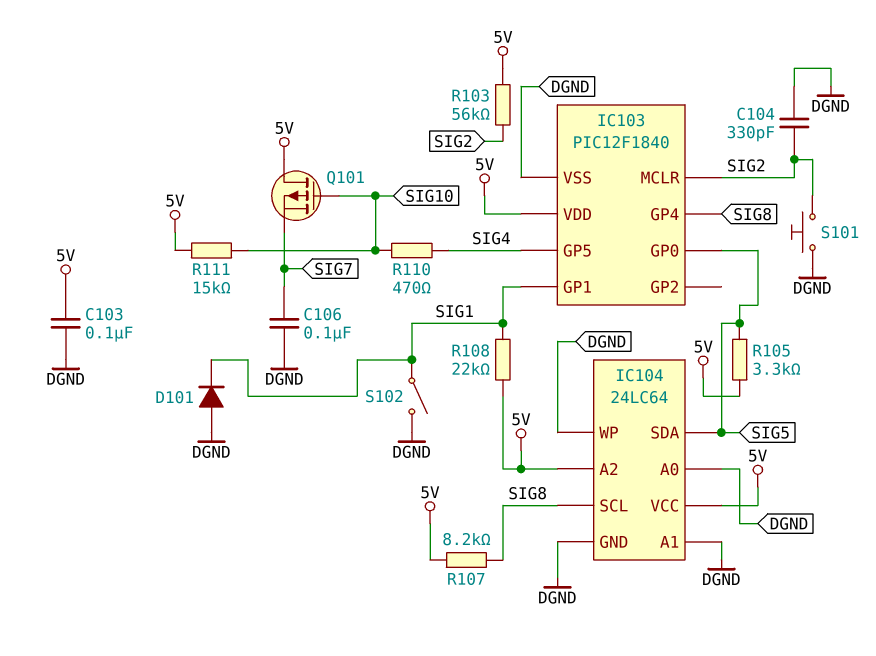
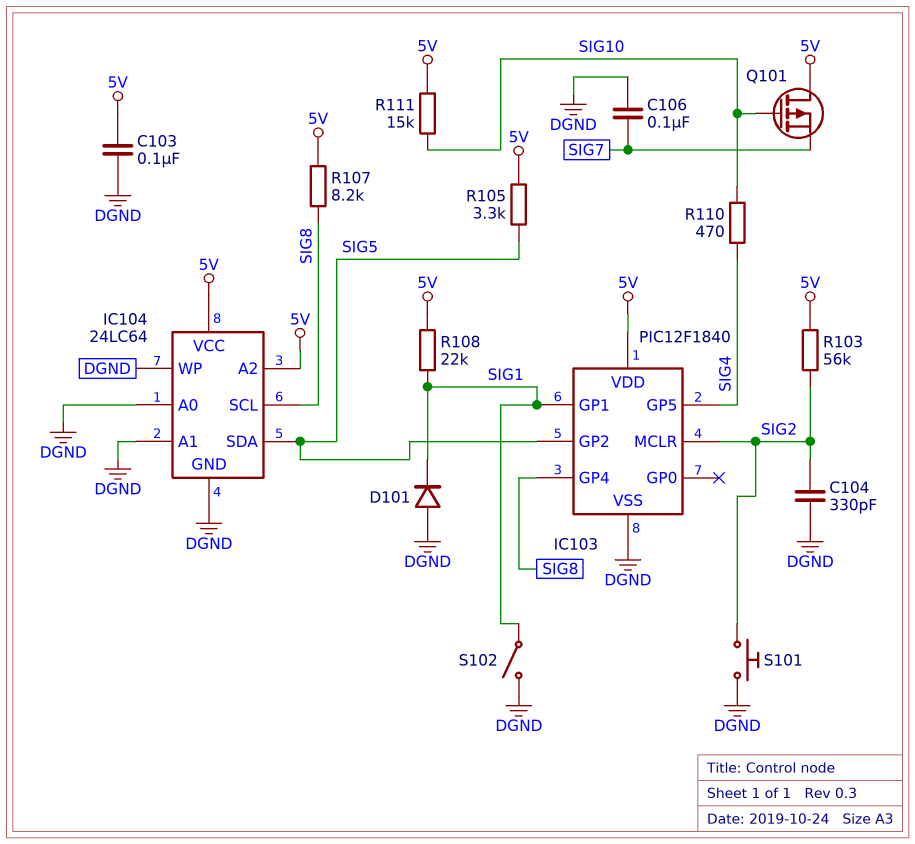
IC103 pin GP0: SIG5 -> none
IC103 pin GP2: none -> SIG5

